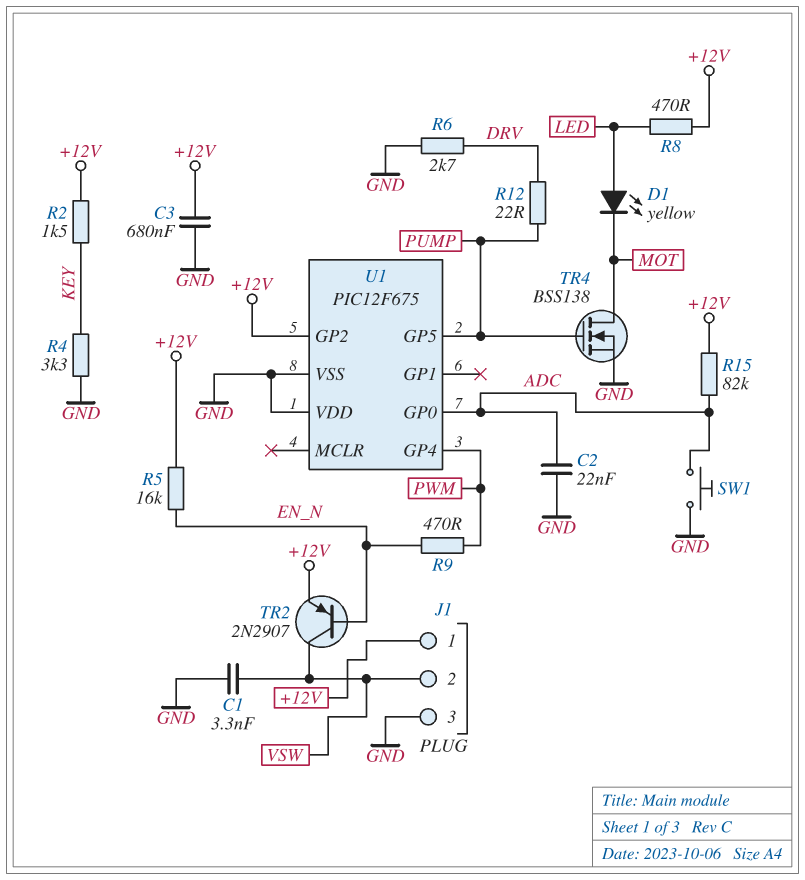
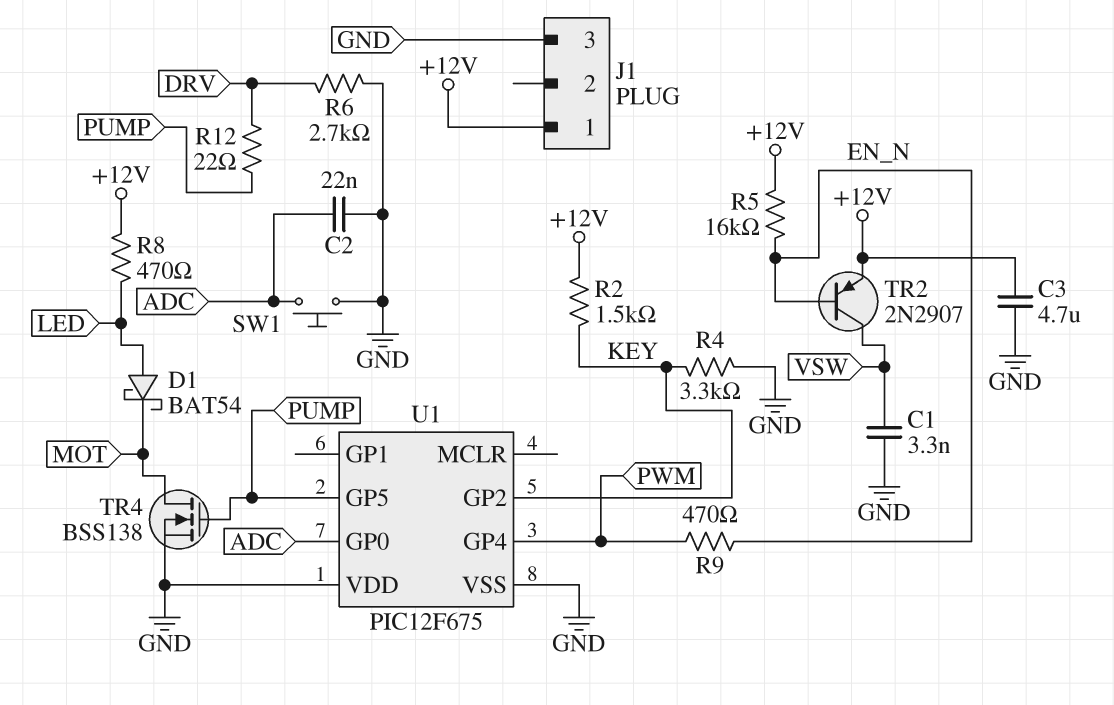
C3: 680nF (+12V, GND) -> 4.7uF (+12V, GND)
D1: LED yellow (A LED, K MOT) -> schottky BAT54 (A LED, K MOT)
J1 pin 2: VSW -> none
R15: 82k (+12V, ADC) -> none
U1 pin GP2: +12V -> KEY

